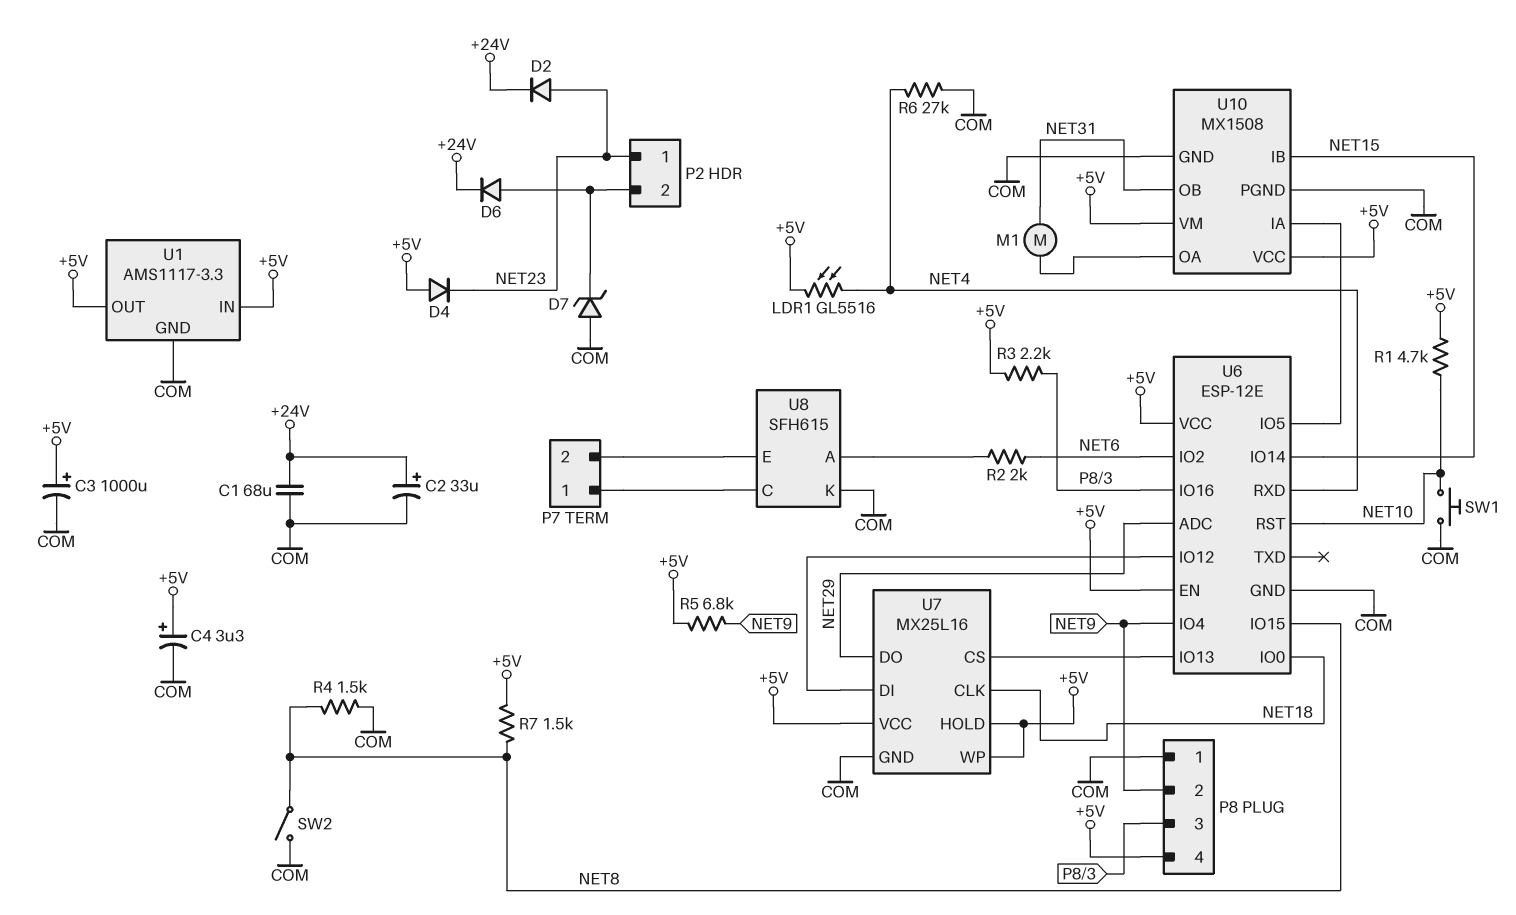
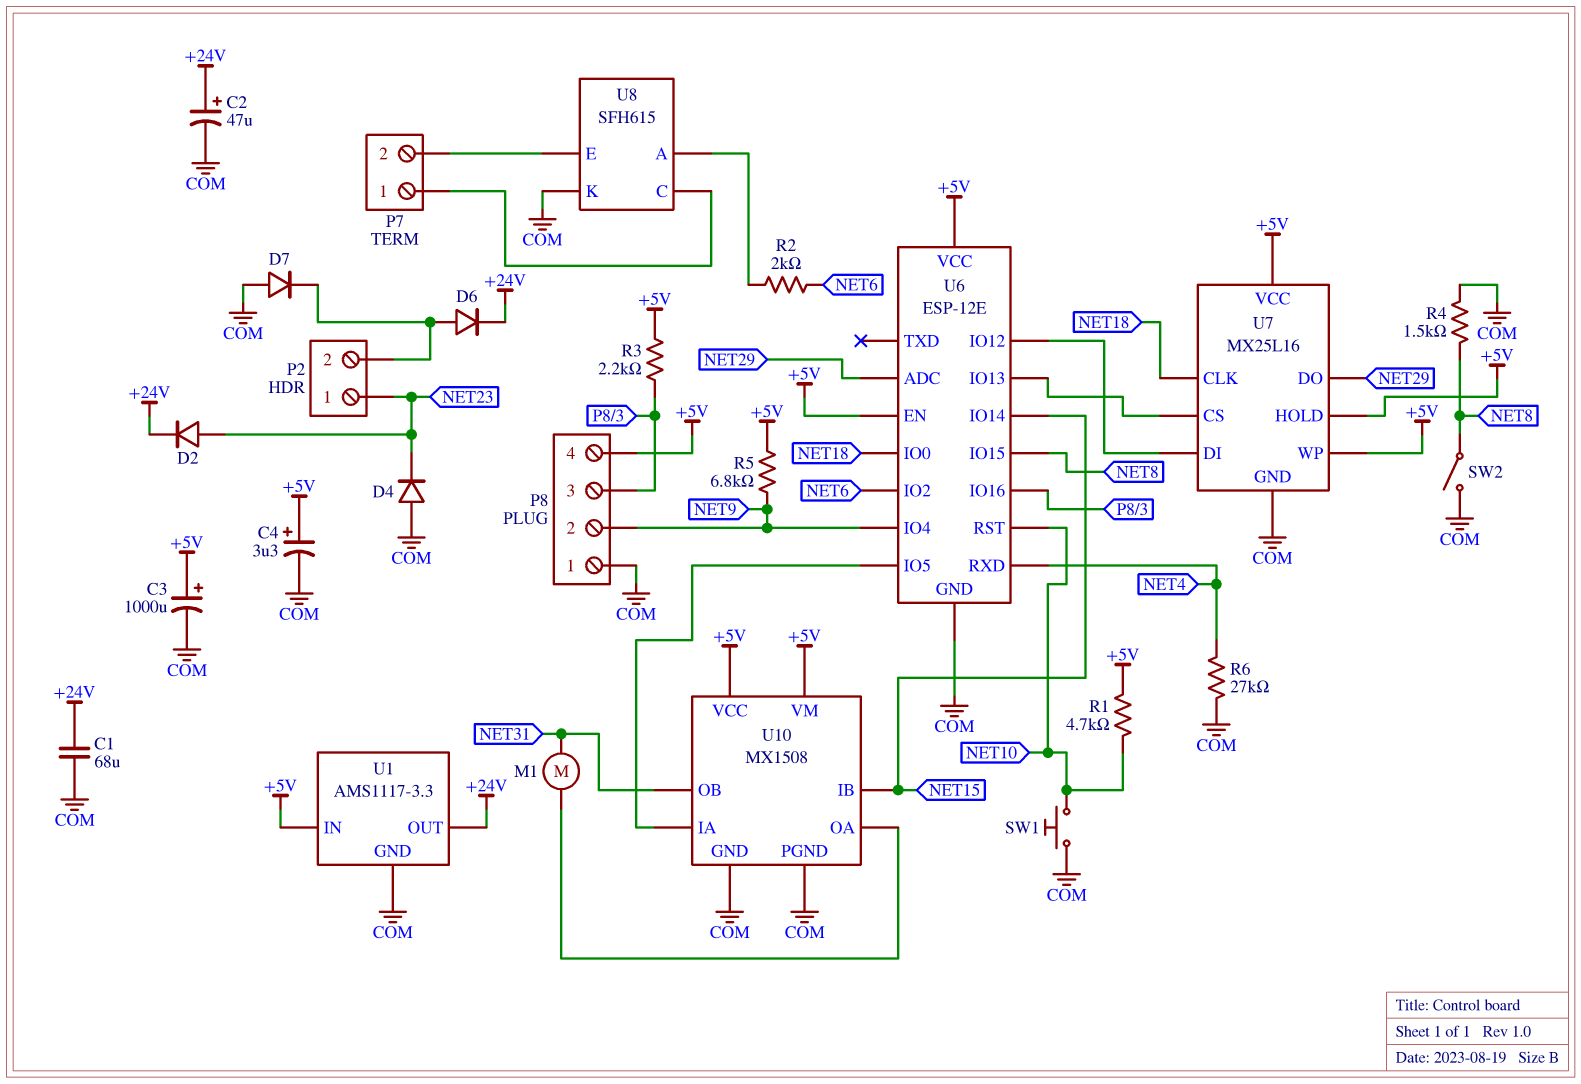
C2: 33uF (plus +24V, minus COM) -> 47uF (plus +24V, minus COM)
D4: diode (A +5V, K NET23) -> diode (A COM, K NET23)
D7: zener (A COM, K P2/2) -> diode (A COM, K P2/2)
LDR1: GL5516 (+5V, NET4) -> none
R7: 1.5k (+5V, NET8) -> none
U1 pin OUT: +5V -> +24V

